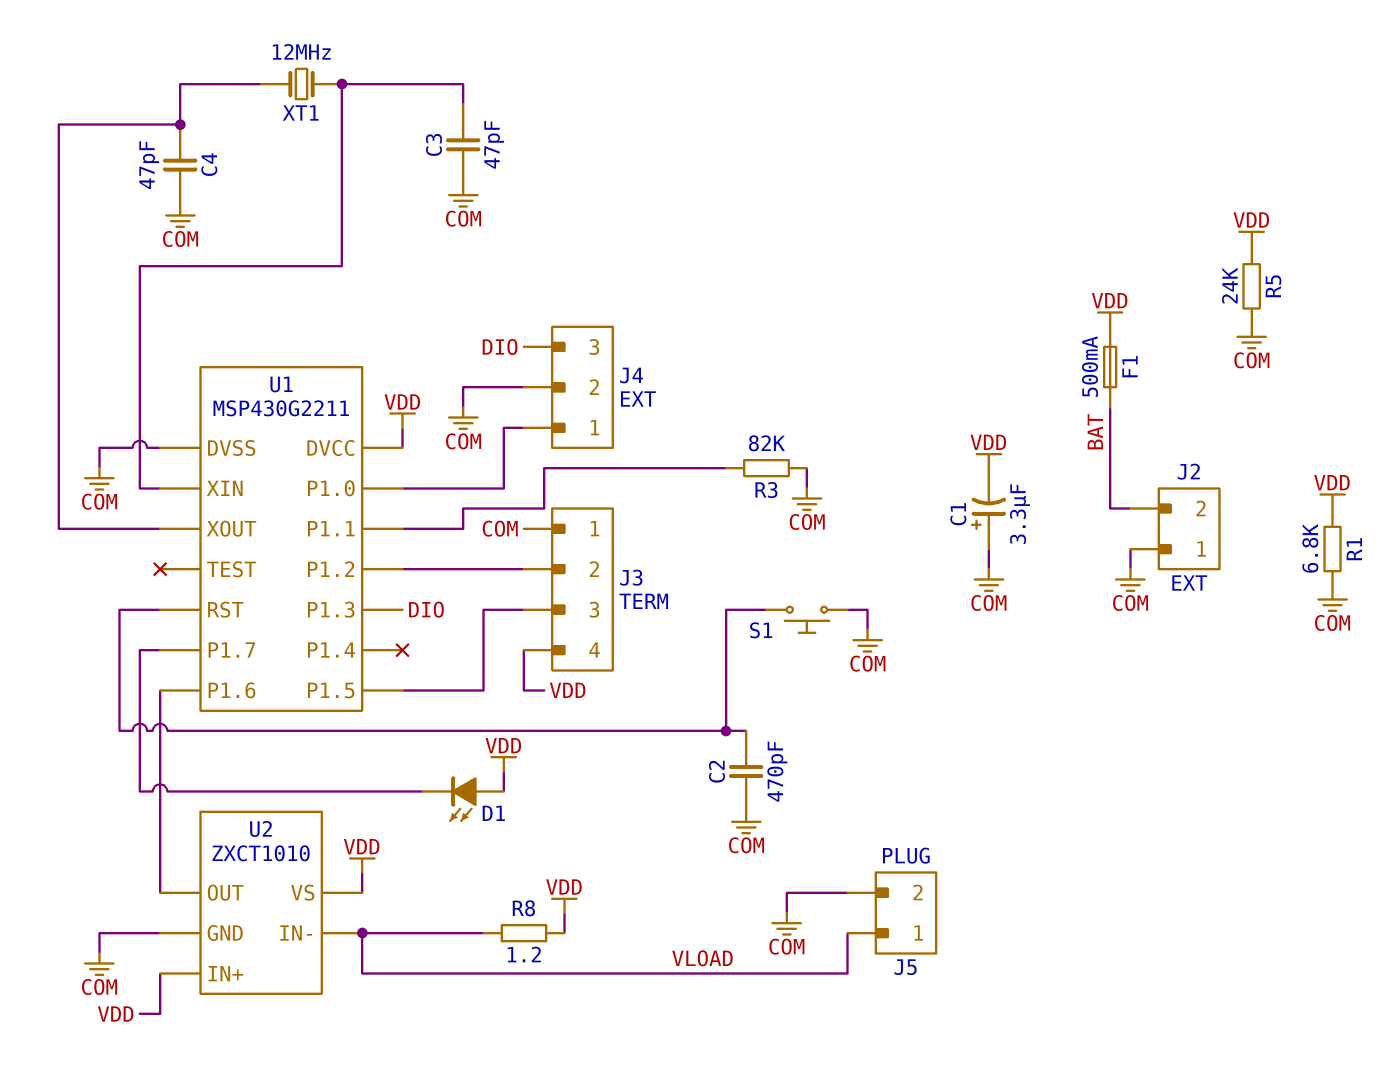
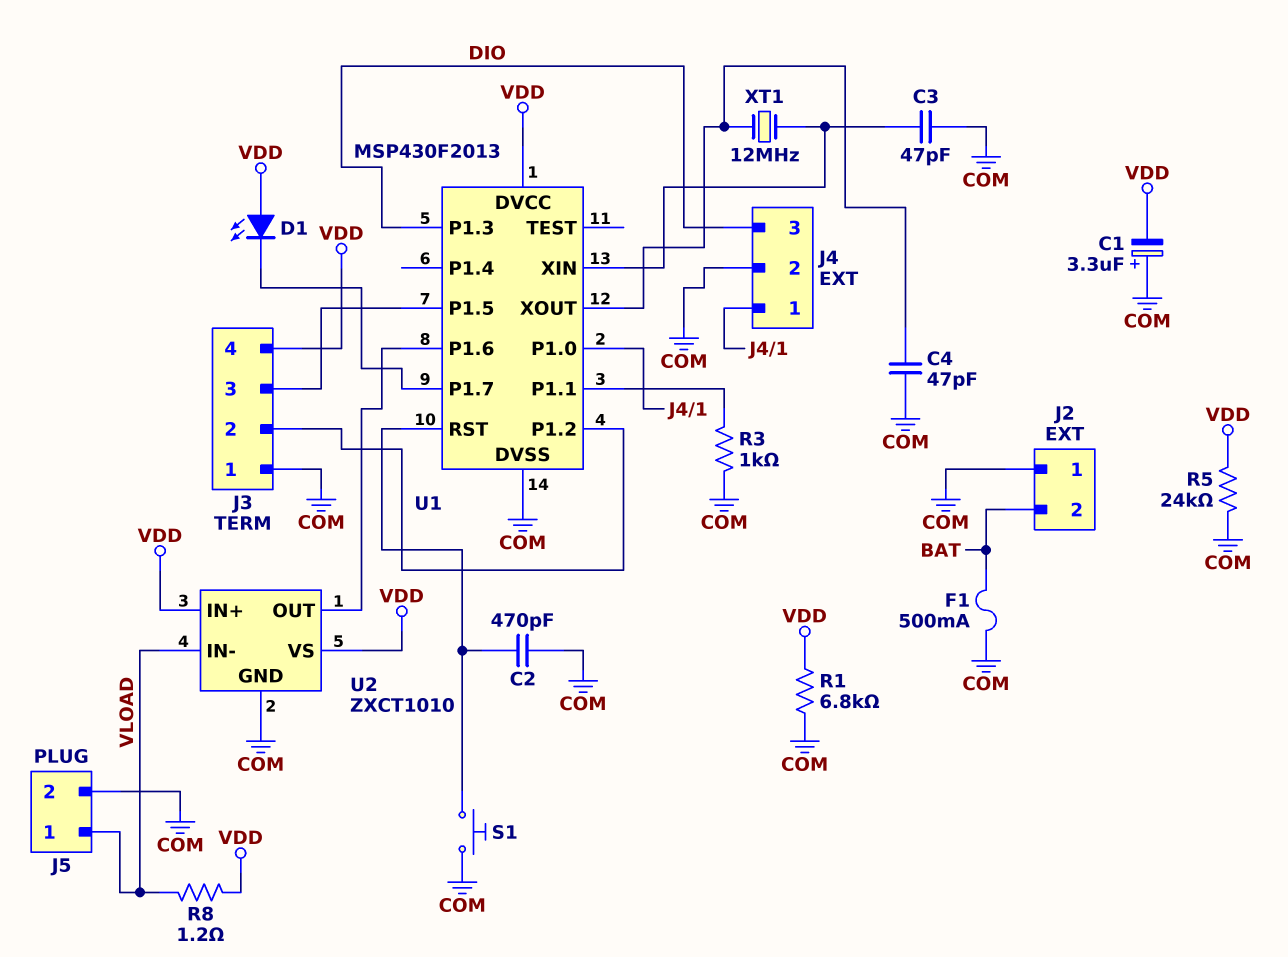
F1: 500mA (BAT, VDD) -> 500mA (BAT, COM)
R3: 82k (COM, U1/P1.1) -> 1k (COM, U1/P1.1)
U1: MSP430G2211 -> MSP430F2013

